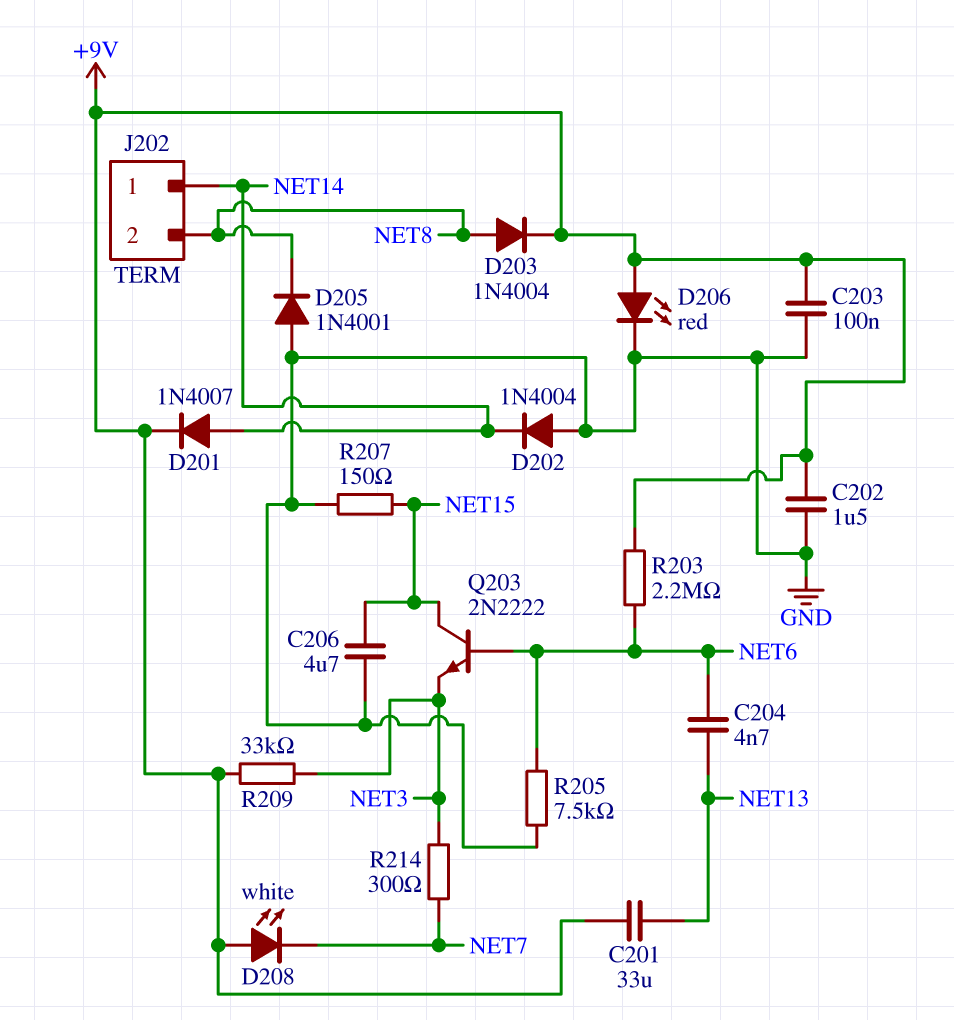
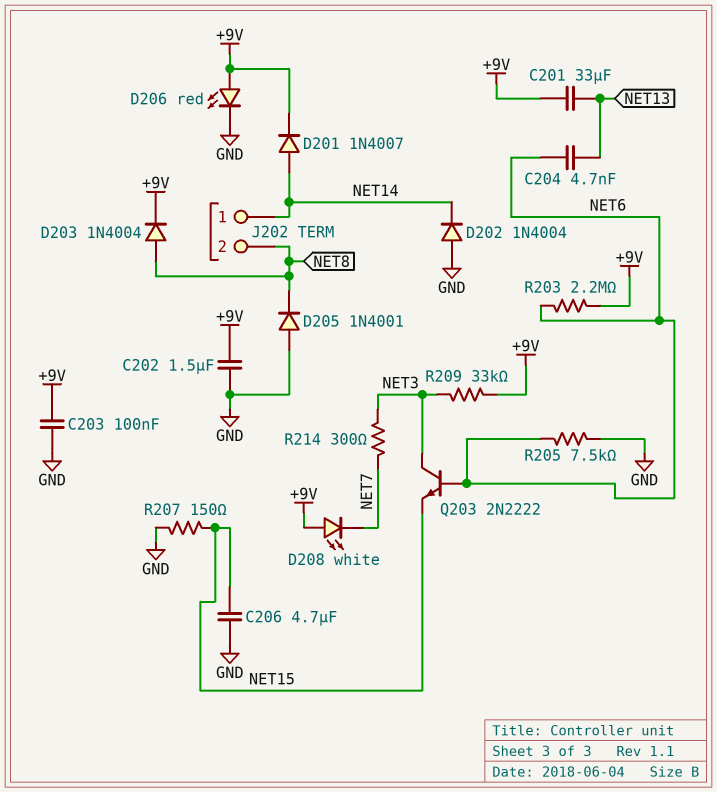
Q203: NPN 2N2222 (B NET6, C NET15, E NET3) -> NPN 2N2222 (B NET6, C NET3, E NET15)

